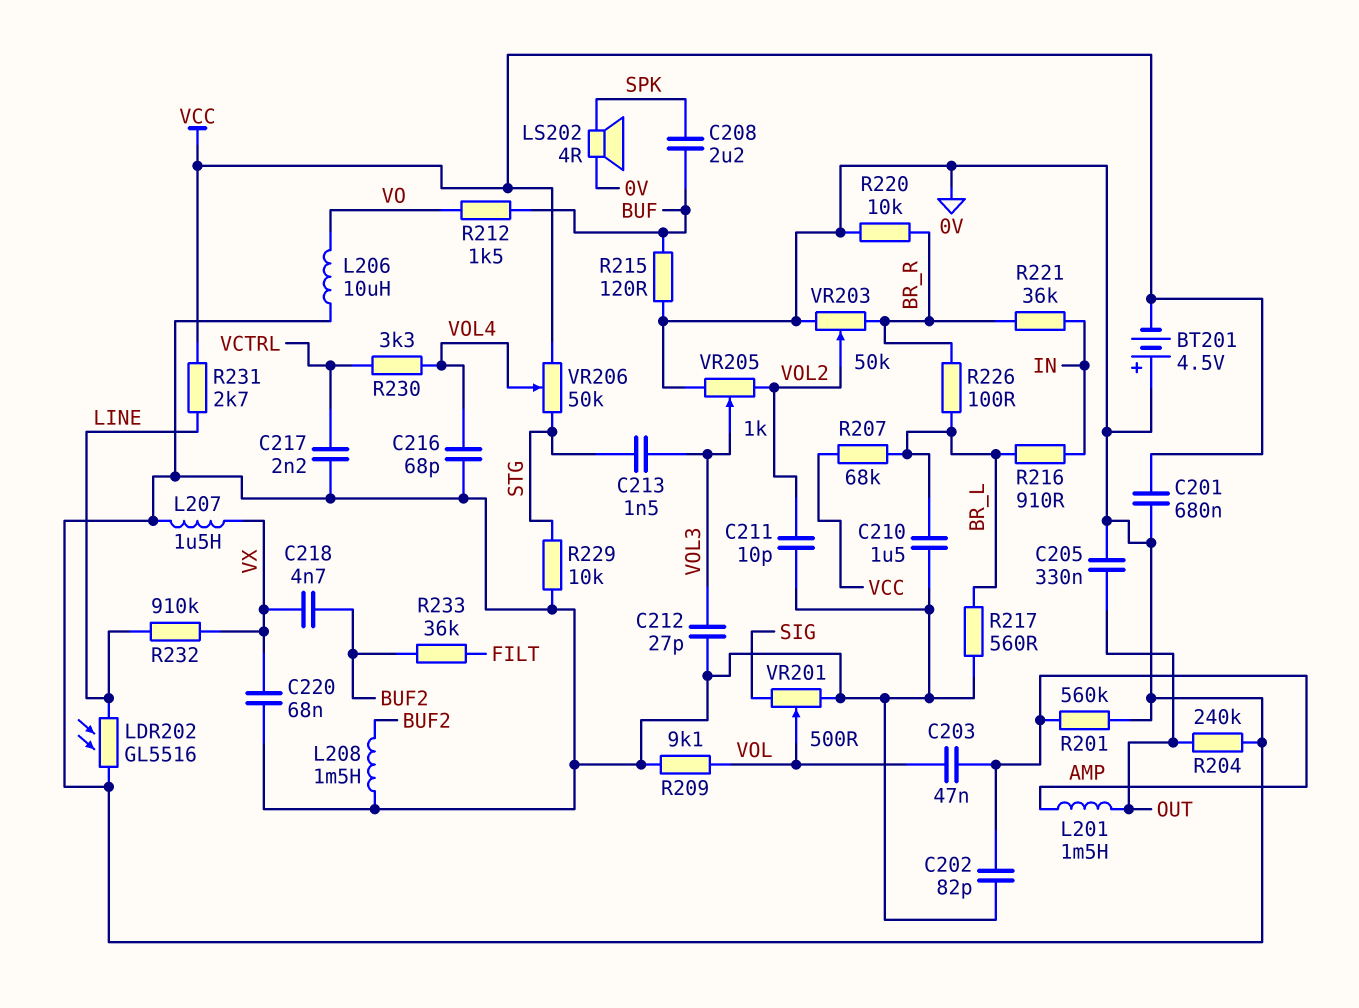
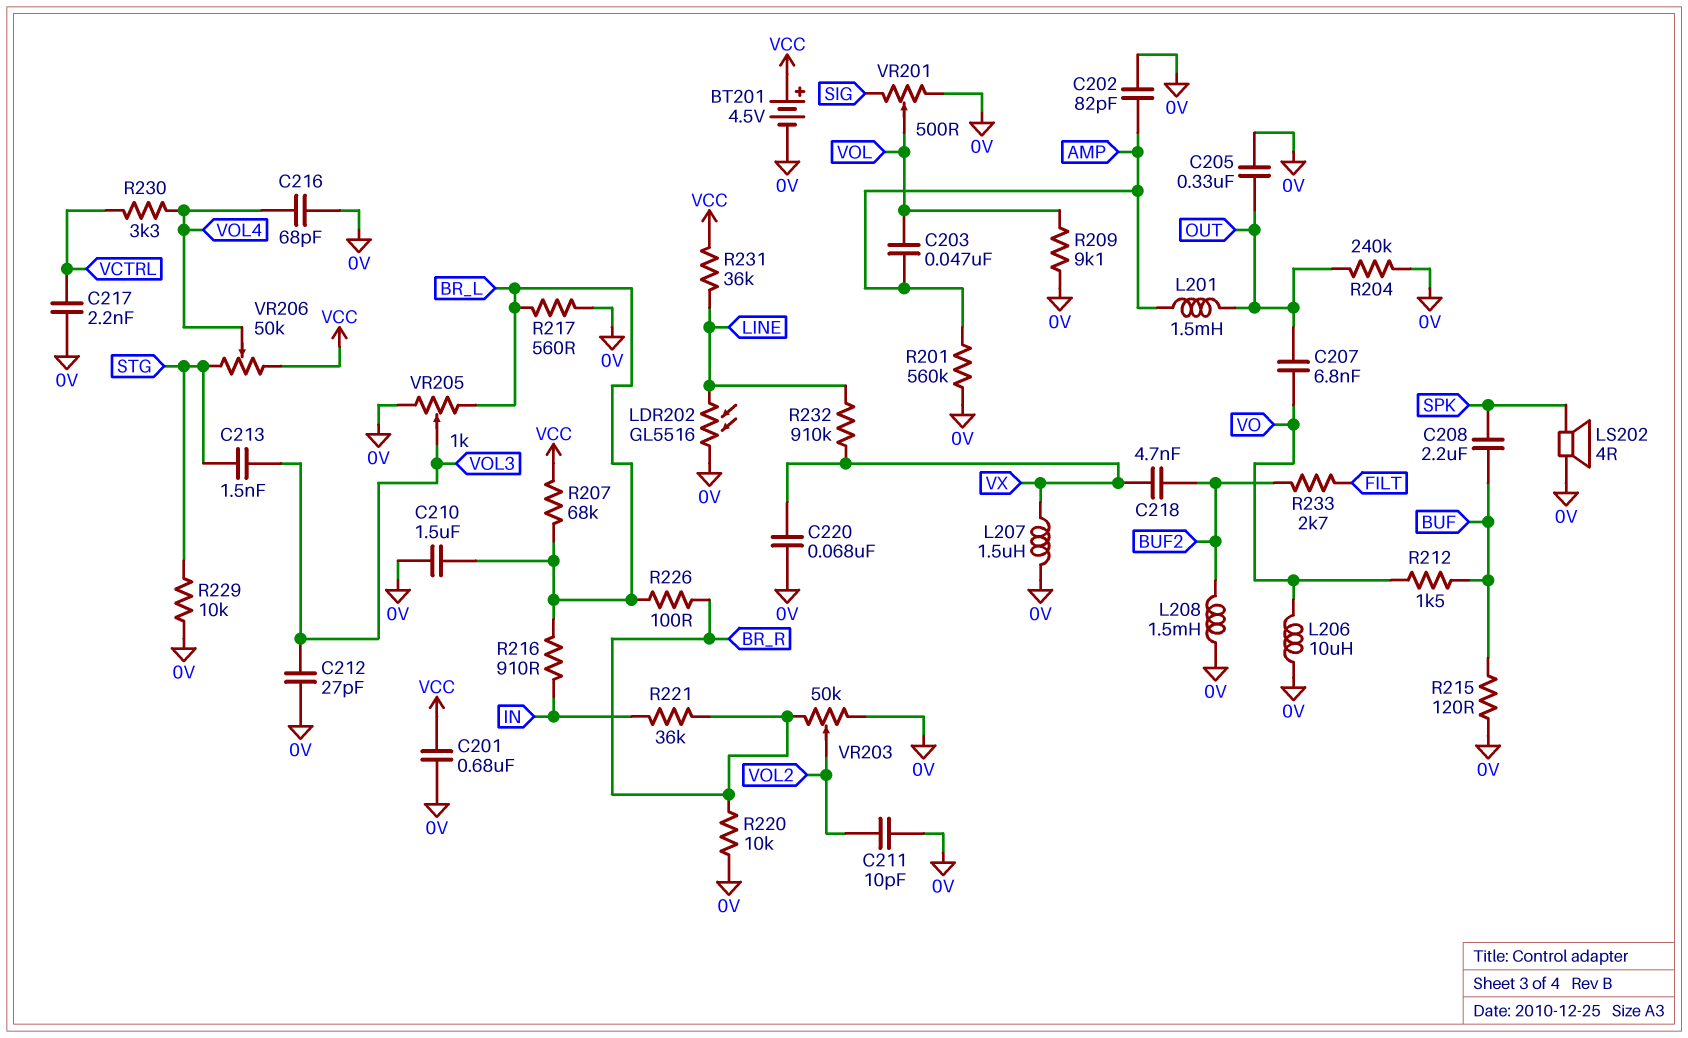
BT201: 4.5V (plus 0V, minus VCC) -> 4.5V (plus VCC, minus 0V)
C207: none -> 6.8nF (OUT, VO)
R231: 2.7k (LINE, VCC) -> 36k (LINE, VCC)
R233: 36k (BUF2, FILT) -> 2.7k (BUF2, FILT)
VR205: 1k (0V, VOL2, wiper VOL3) -> 1k (0V, BR_L, wiper VOL3)

